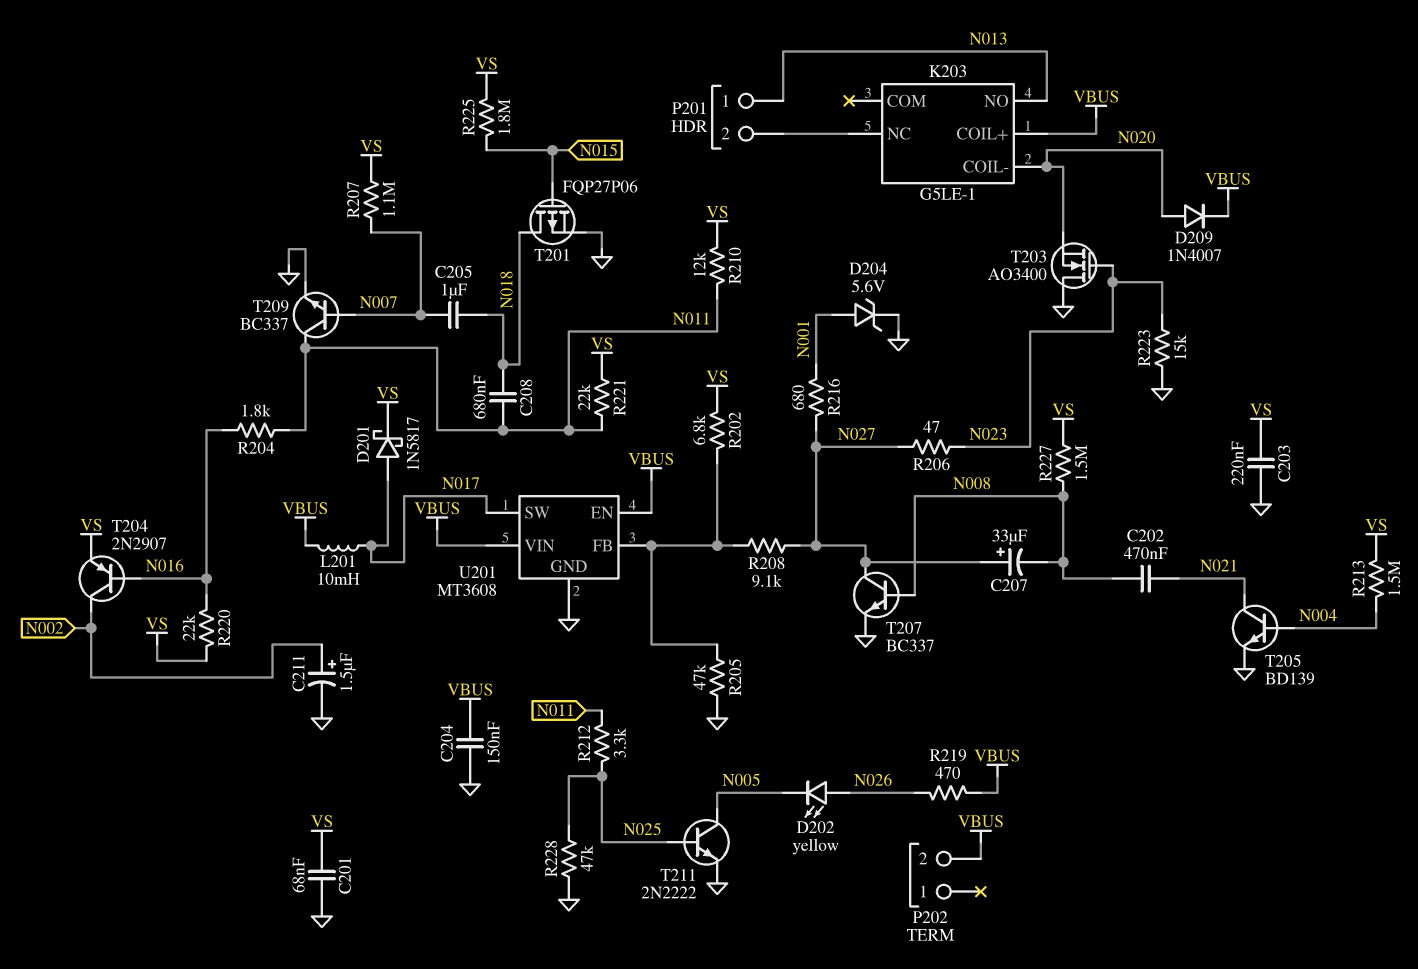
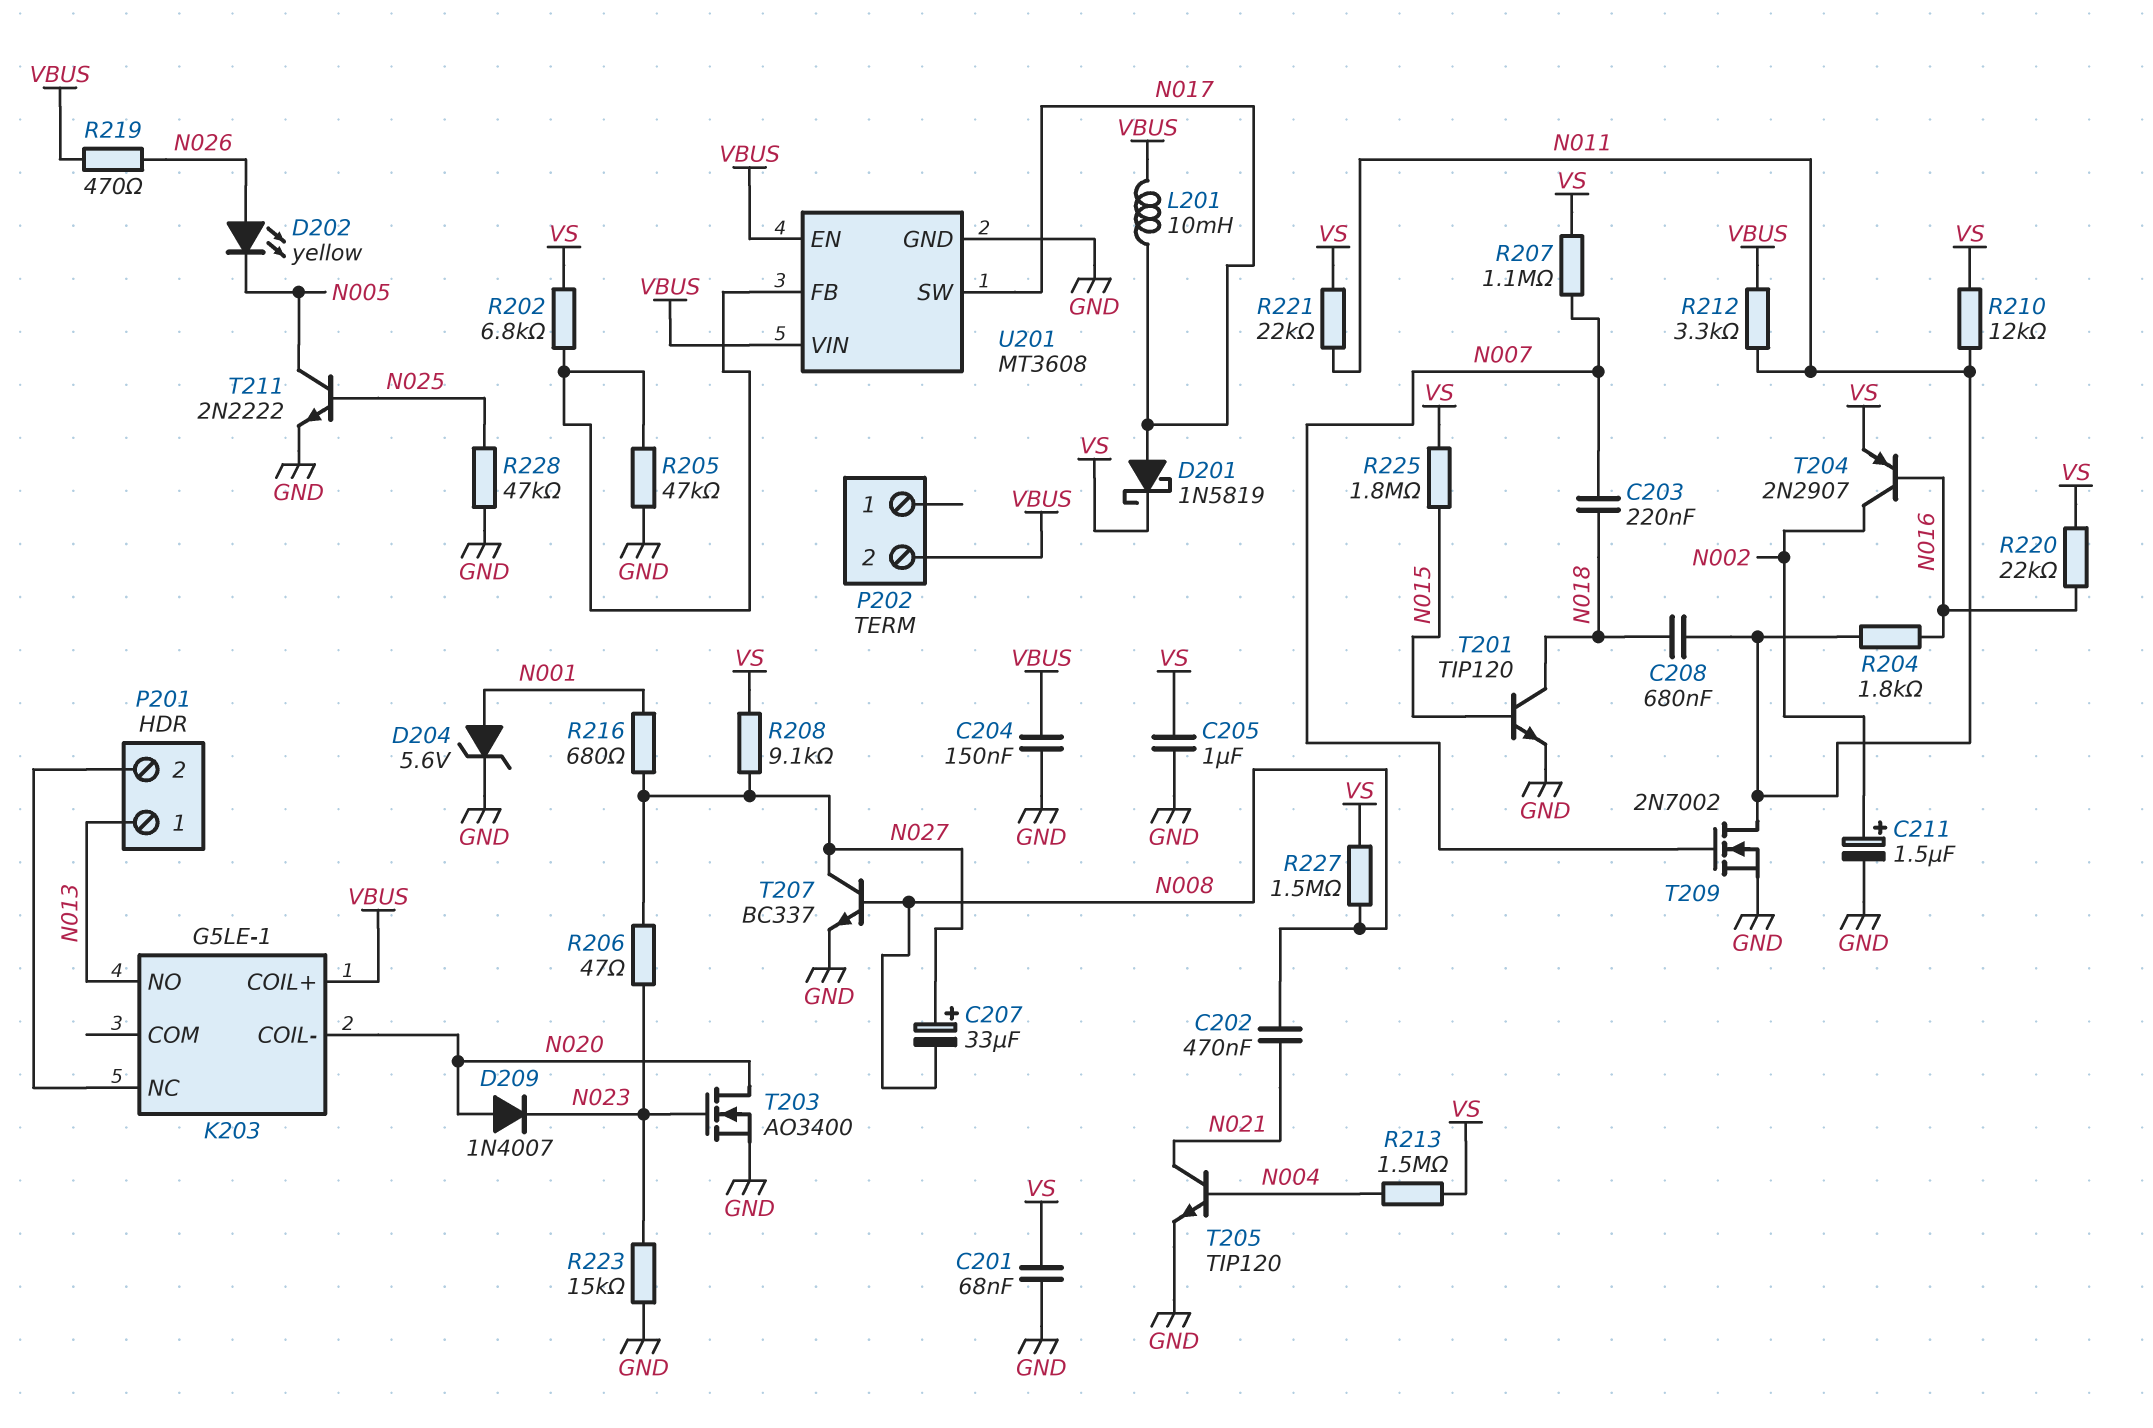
C203: 220nF (GND, VS) -> 220nF (N007, N018)
C205: 1uF (N007, N018) -> 1uF (GND, VS)
D201: schottky 1N5817 (A N017, K VS) -> schottky 1N5819 (A N017, K VS)
D209: diode 1N4007 (A N020, K VBUS) -> diode 1N4007 (A N020, K N023)
R208: 9.1k (N027, U201/FB) -> 9.1k (N027, VS)
R212: 3.3k (N011, N025) -> 3.3k (N011, VBUS)
T201: PMOS FQP27P06 (G N015, D N018, S GND) -> NPN TIP120 (B N015, C N018, E GND)
T203: NMOS AO3400 (G N023, D GND, S N020) -> NMOS AO3400 (G N023, D N020, S GND)
T205: NPN BD139 (B N004, C N021, E GND) -> NPN TIP120 (B N004, C N021, E GND)
T209: NPN BC337 (B N007, C N011, E GND) -> NMOS 2N7002 (G N007, D N011, S GND)

